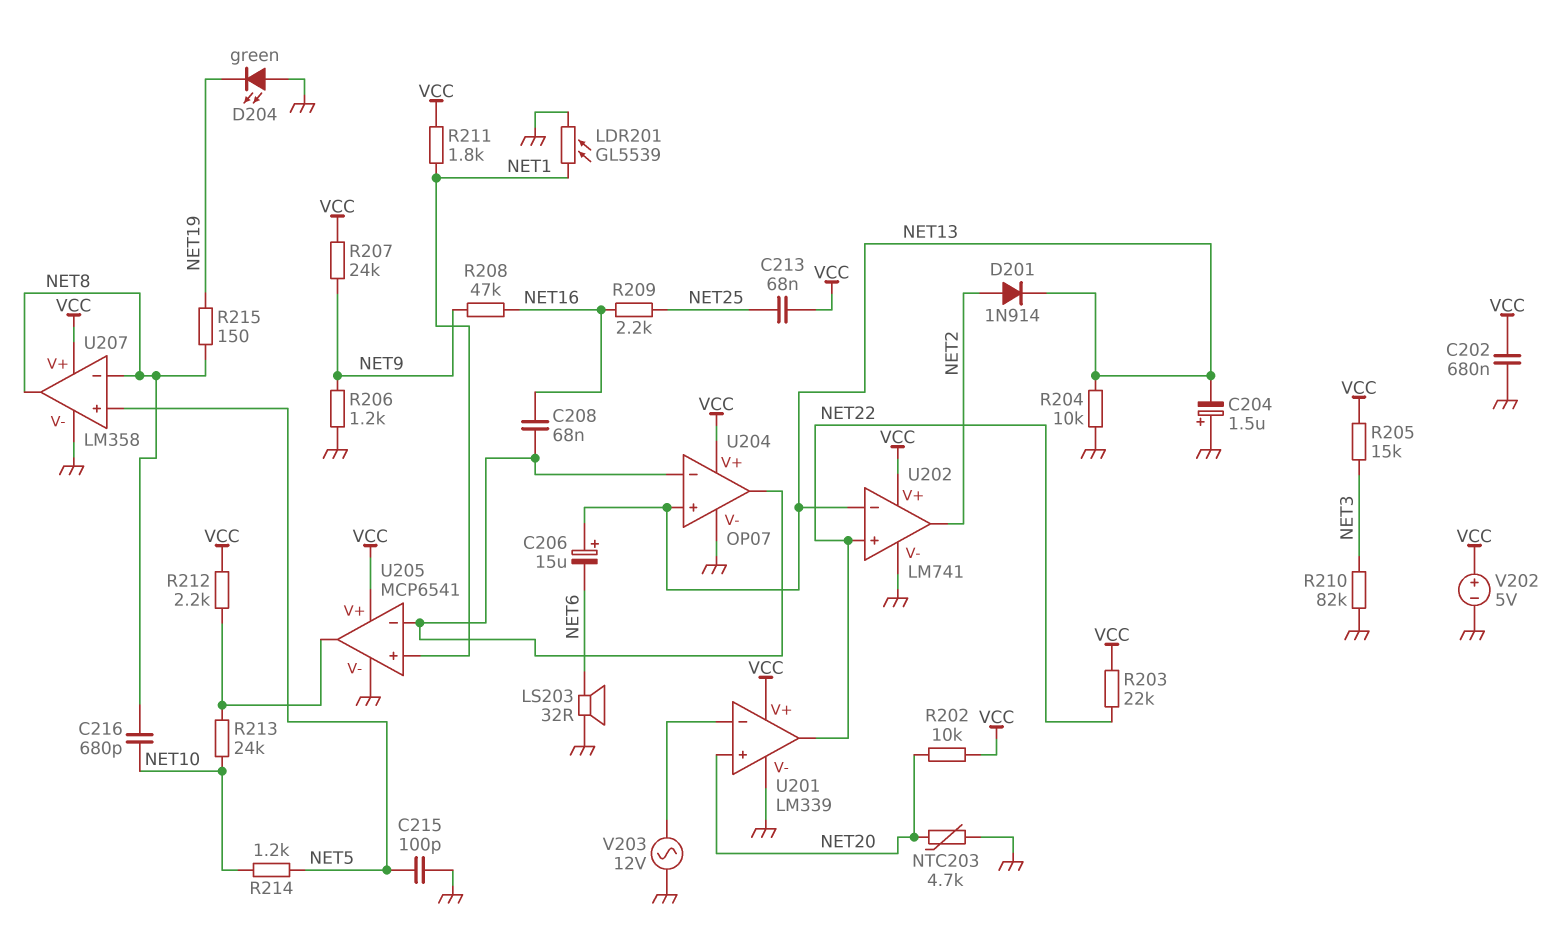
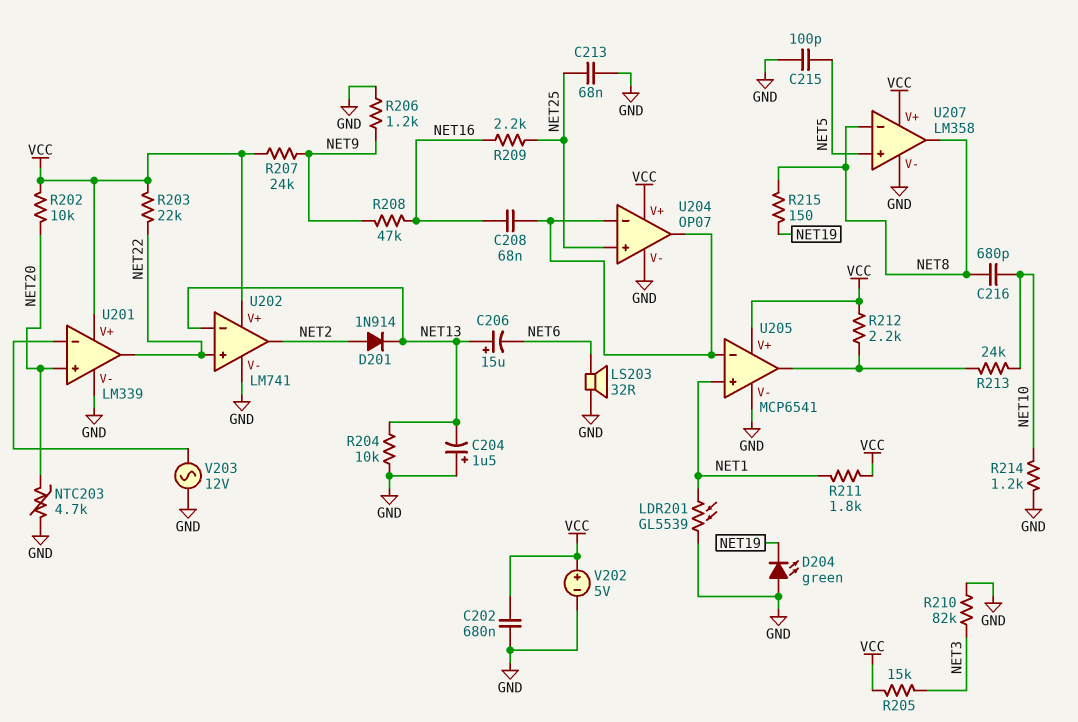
C213: 68nF (NET25, VCC) -> 68nF (GND, NET25)
R214: 1.2k (NET5, NET10) -> 1.2k (GND, NET10)
U204 pin in+: NET13 -> NET25

